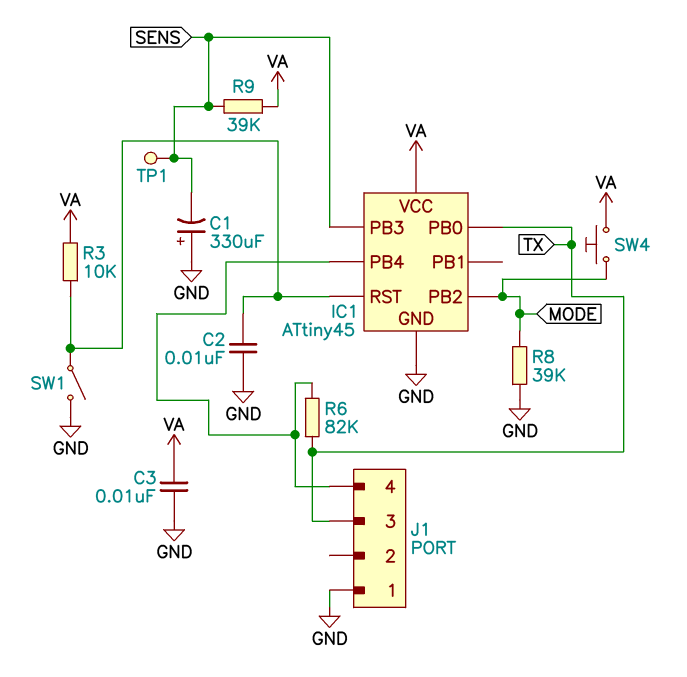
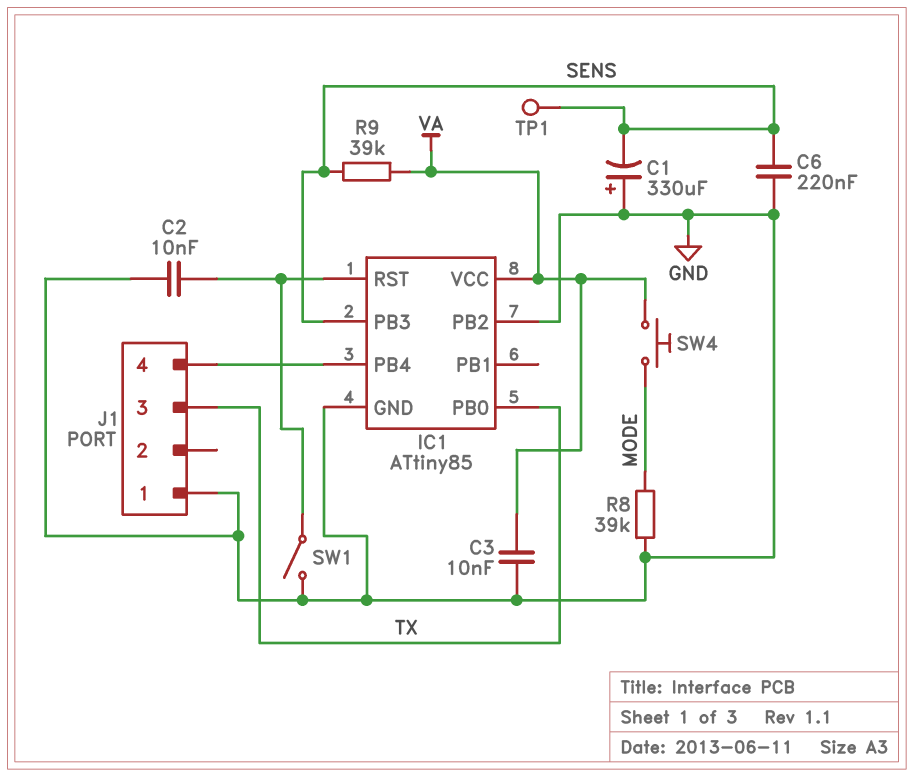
C6: none -> 220nF (GND, SENS)
IC1: ATtiny45 -> ATtiny85
IC1 pin PB2: MODE -> GND
R3: 10k (IC1/RST, VA) -> none
R6: 82k (IC1/PB4, TX) -> none

